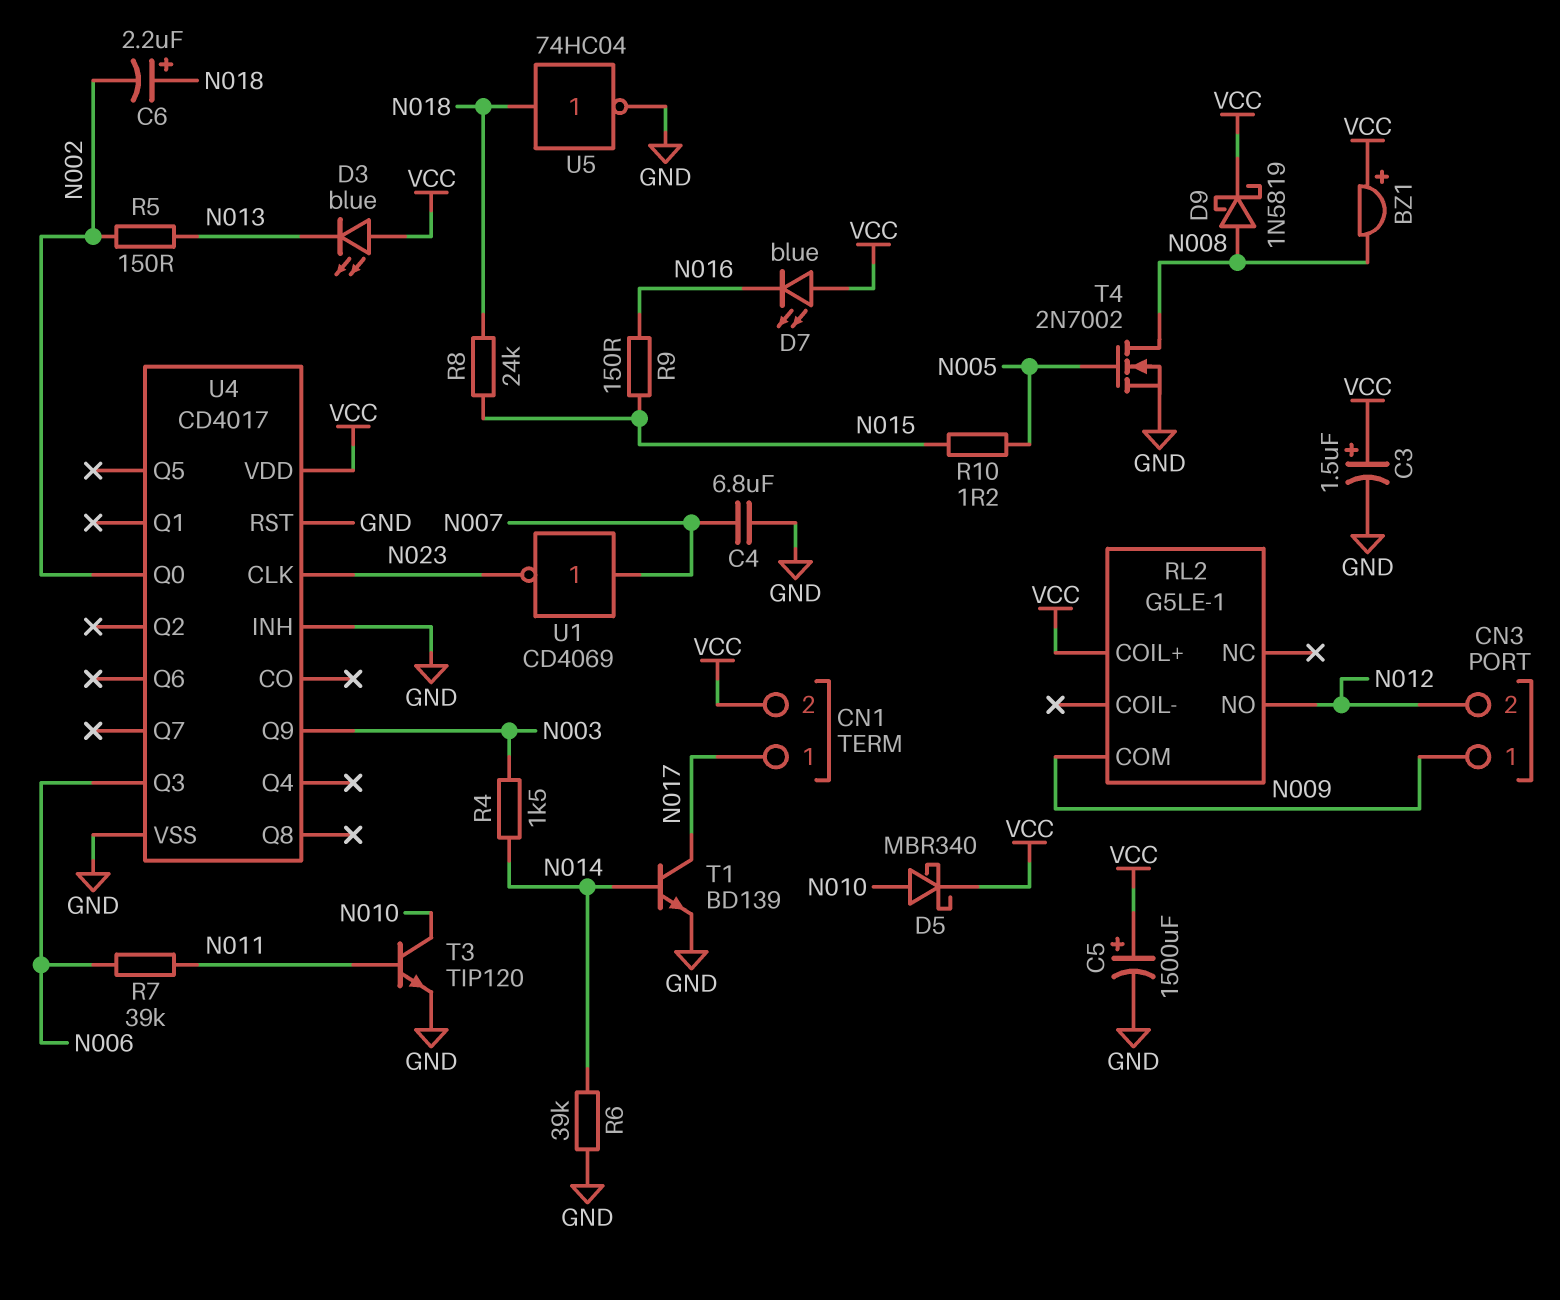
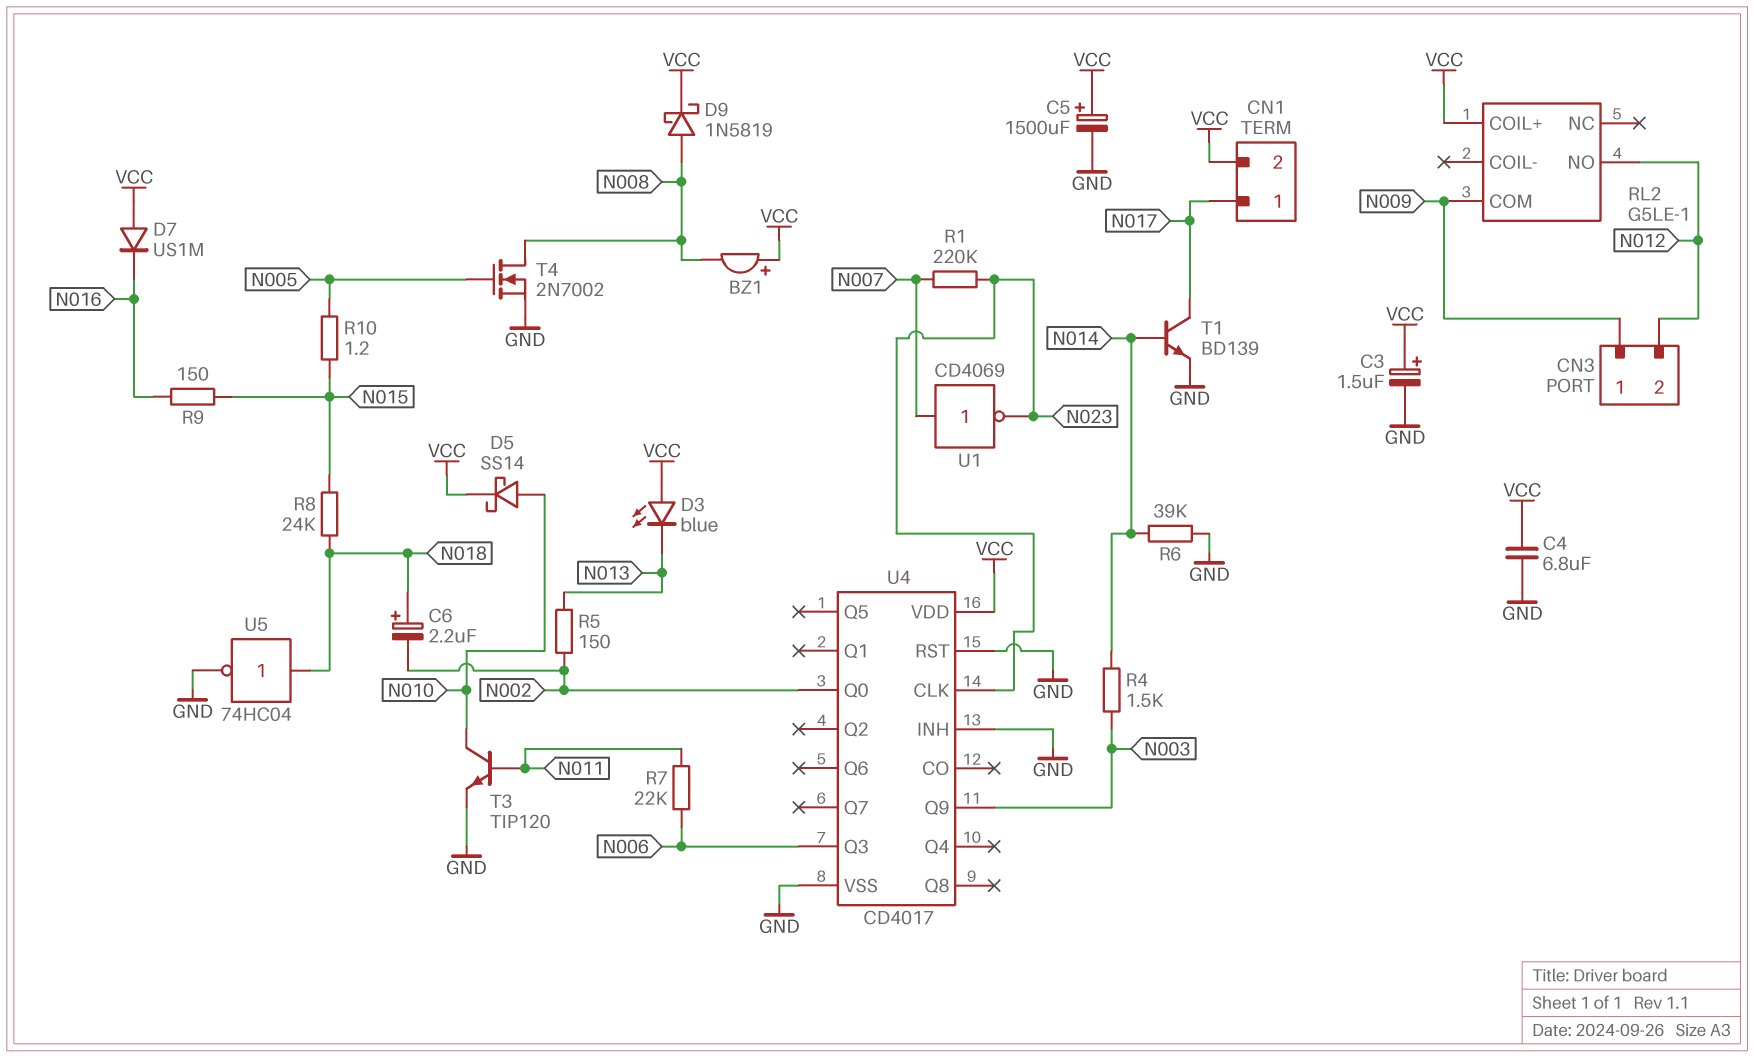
C4: 6.8uF (GND, N007) -> 6.8uF (GND, VCC)
D5: schottky MBR340 (A N010, K VCC) -> schottky SS14 (A N010, K VCC)
D7: LED blue (A VCC, K N016) -> diode US1M (A VCC, K N016)
R1: none -> 220k (N007, N023)
R7: 39k (N006, N011) -> 22k (N006, N011)

